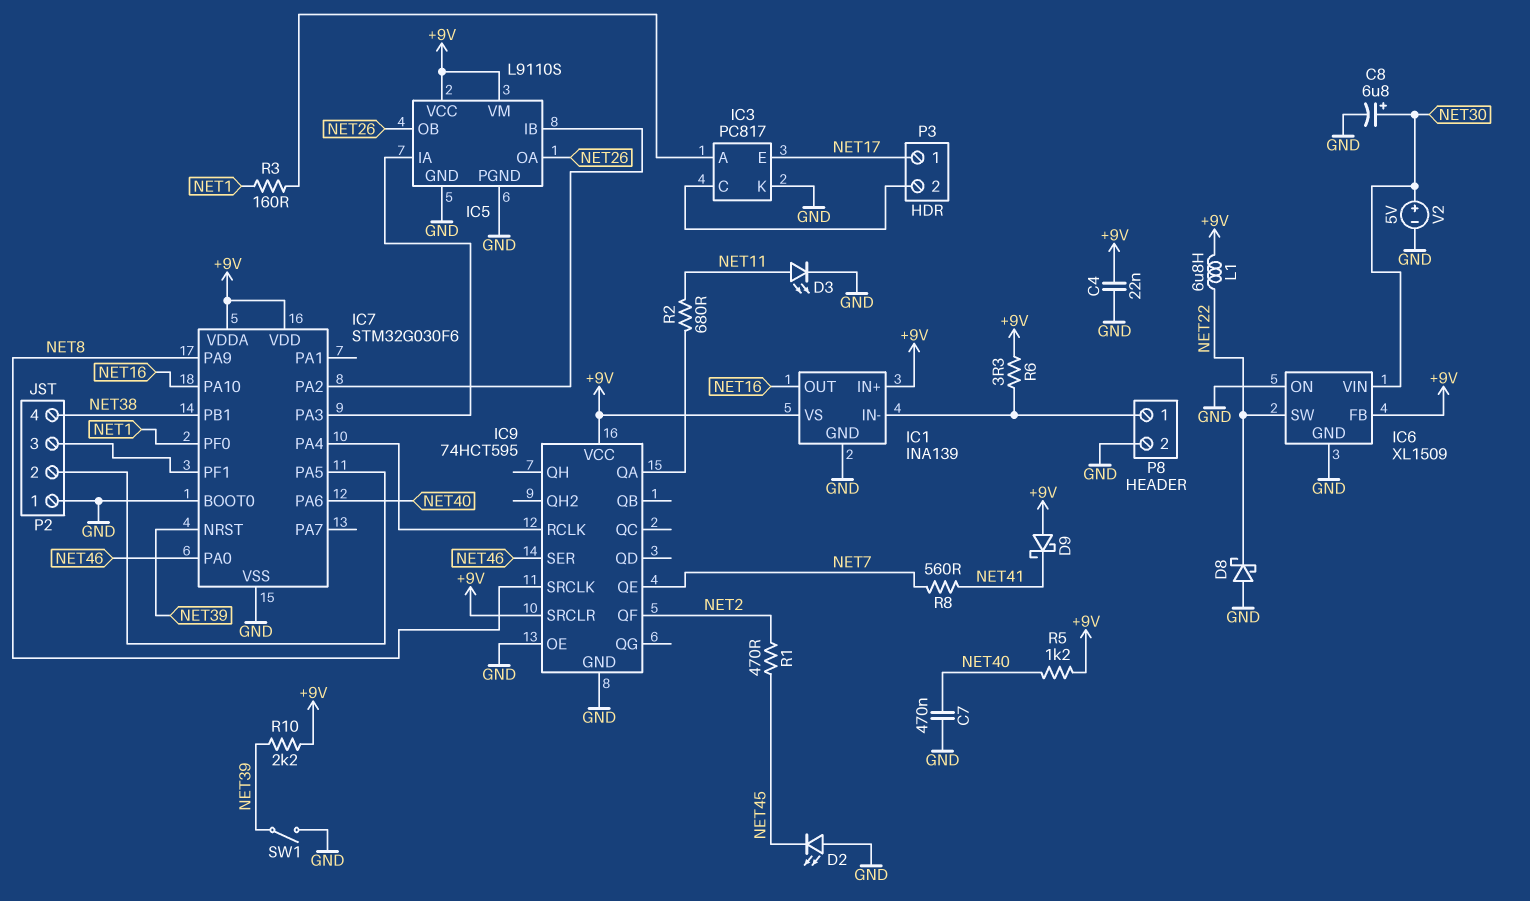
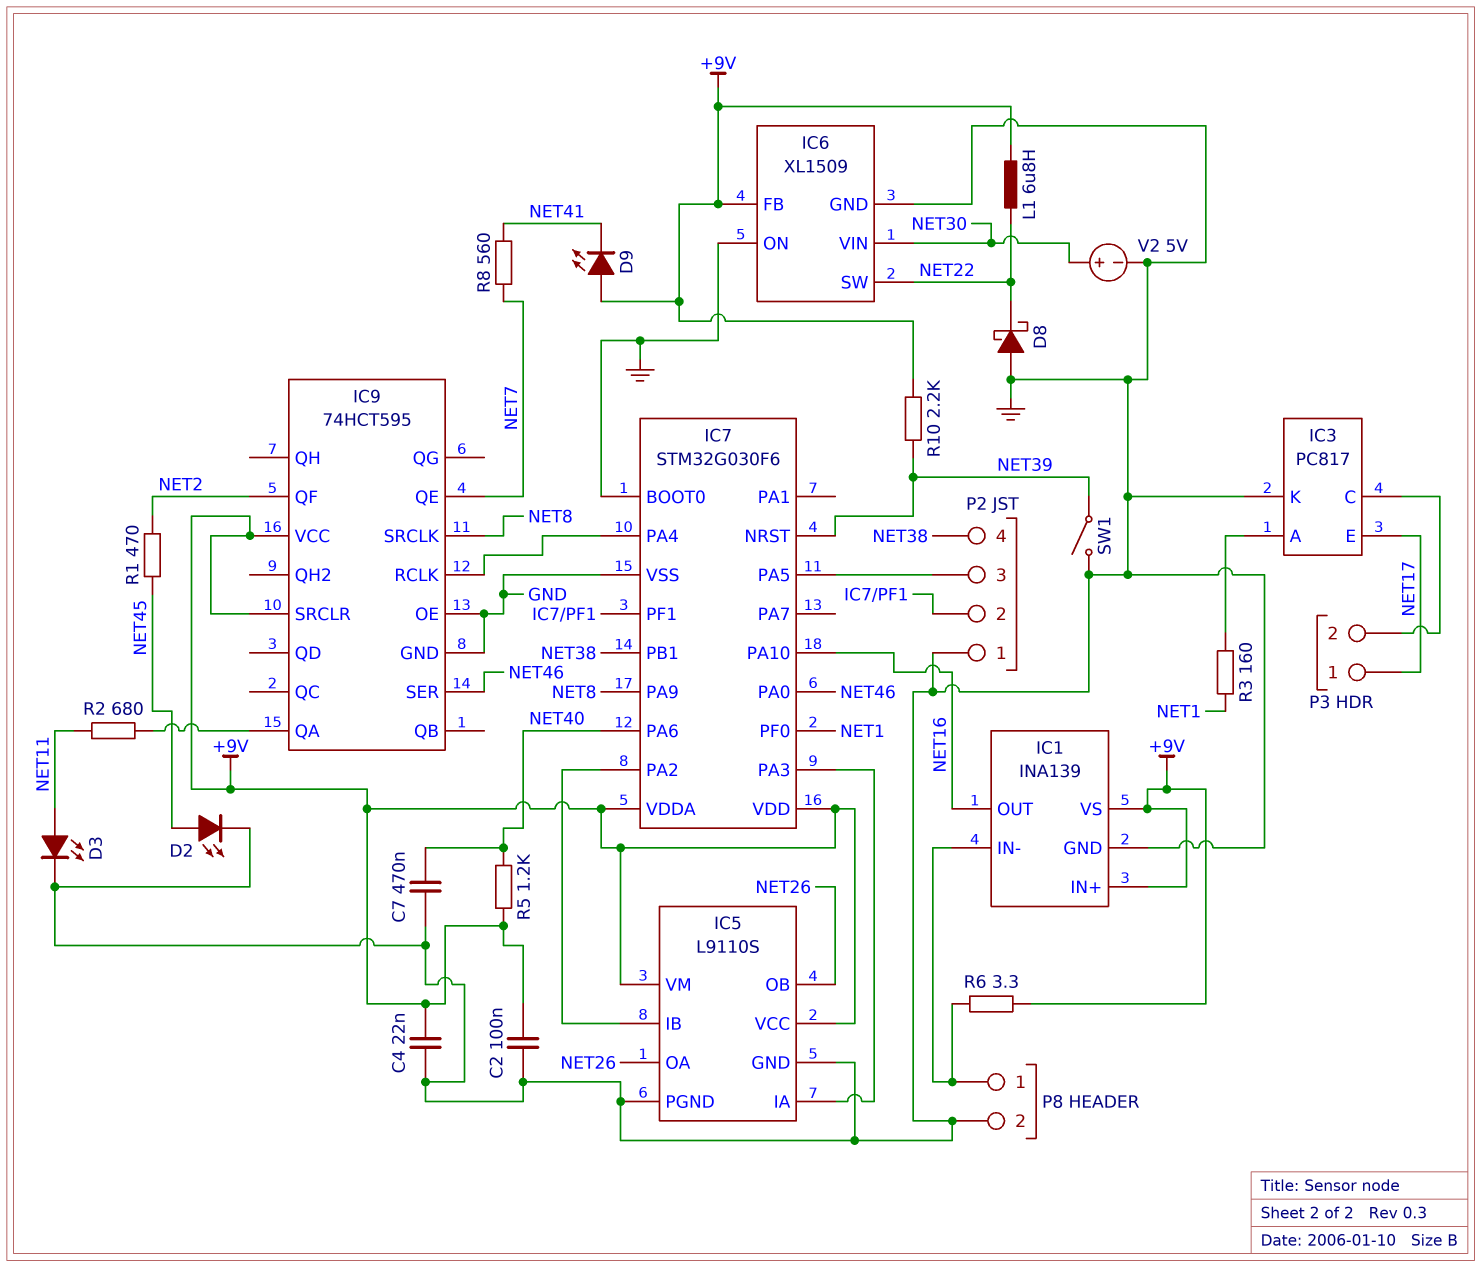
C2: none -> 100nF (+9V, GND)
C8: 6.8uF (plus NET30, minus GND) -> none
D2: LED (A GND, K NET45) -> LED (A NET45, K GND)
D9: schottky (A +9V, K NET41) -> LED (A +9V, K NET41)
P2 pin 2: IC7/PA5 -> IC7/PF1
P2 pin 3: IC7/PF1 -> IC7/PA5

